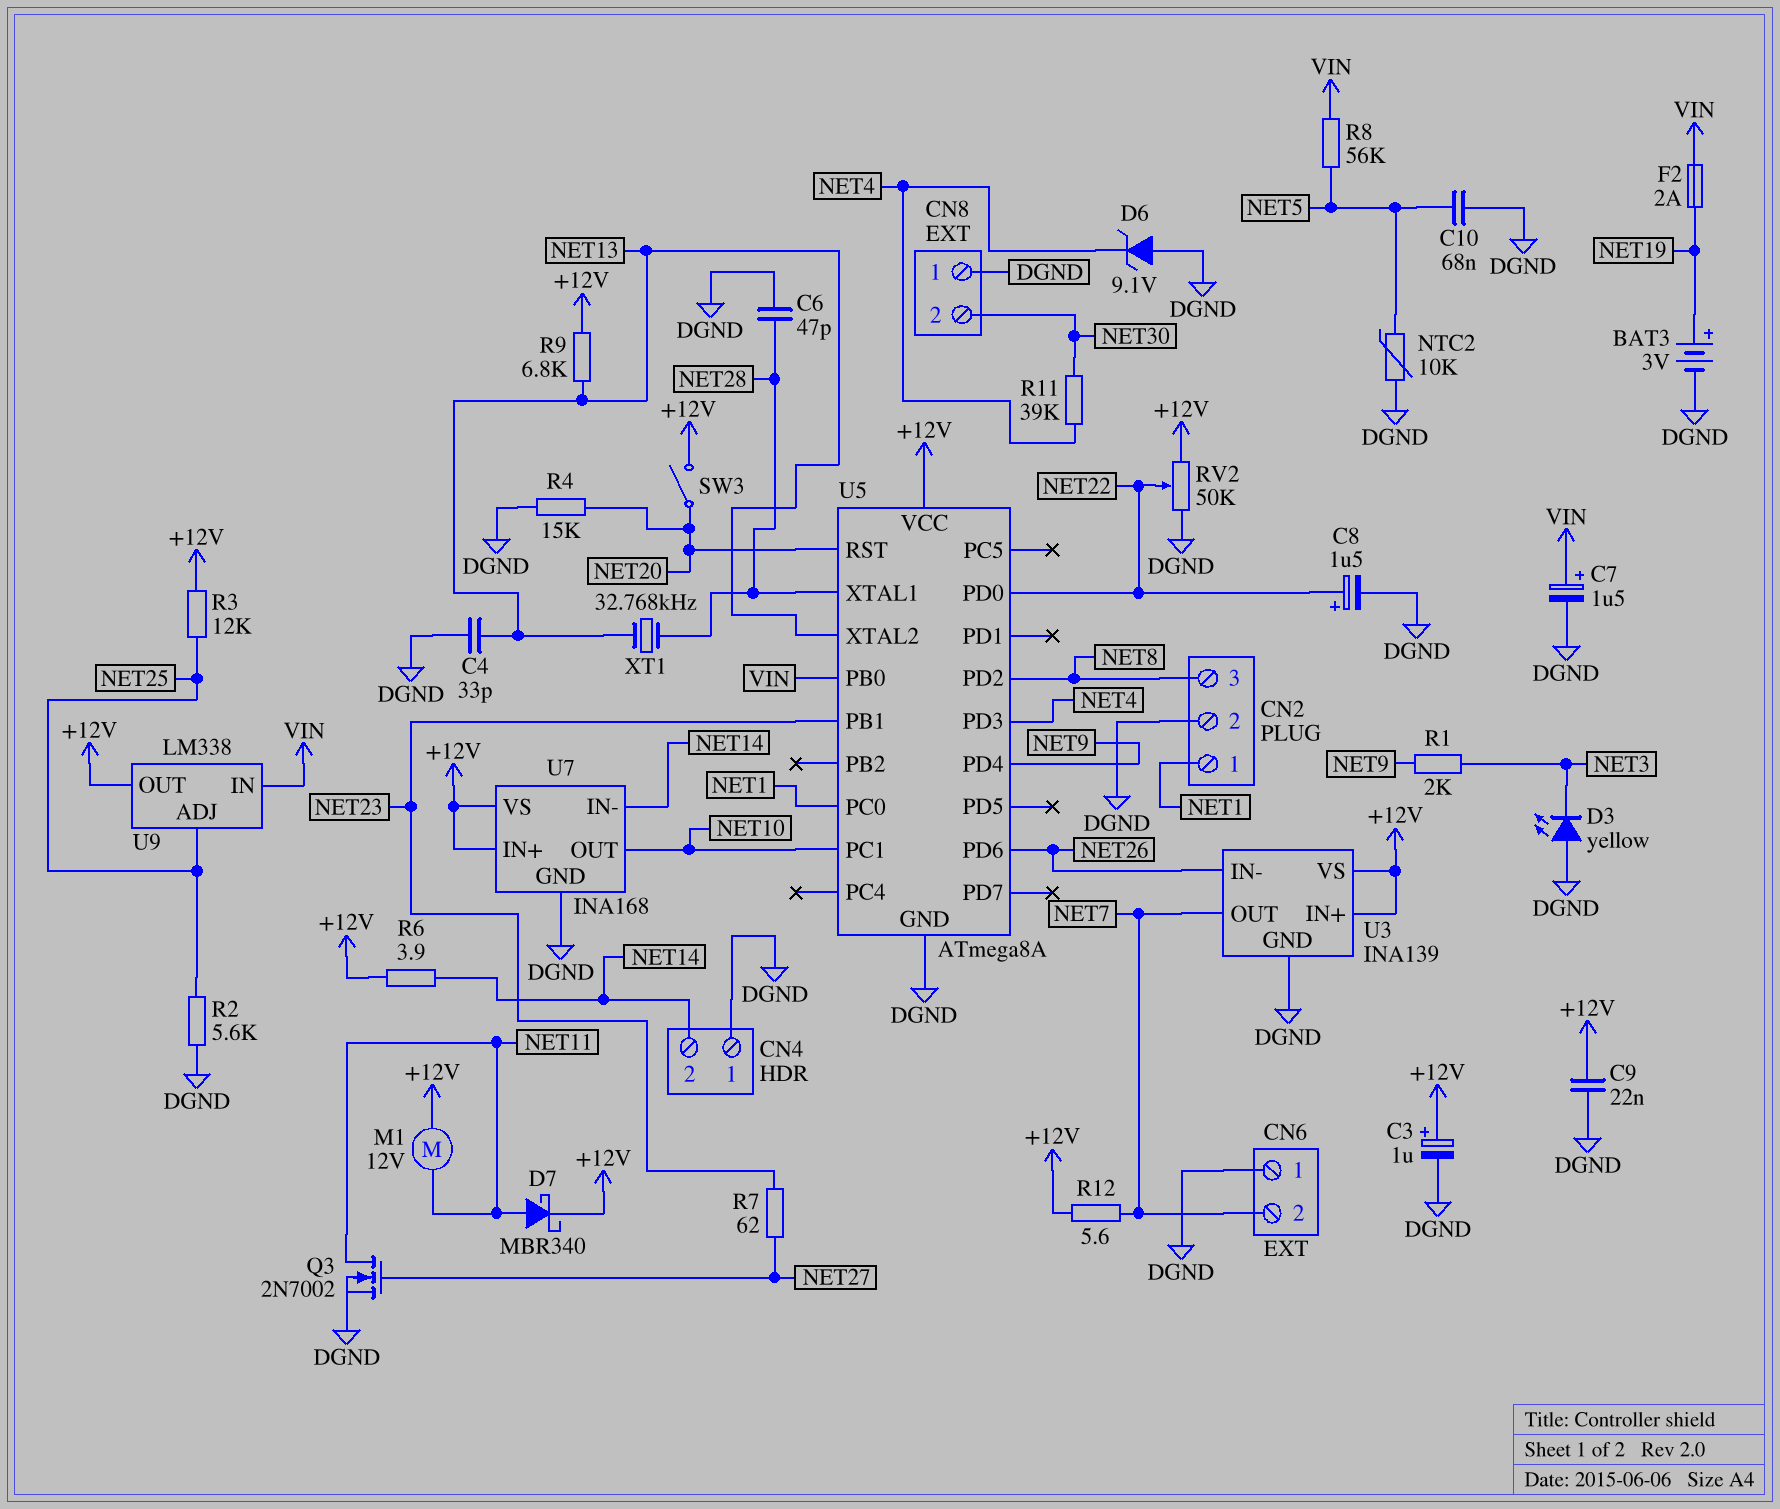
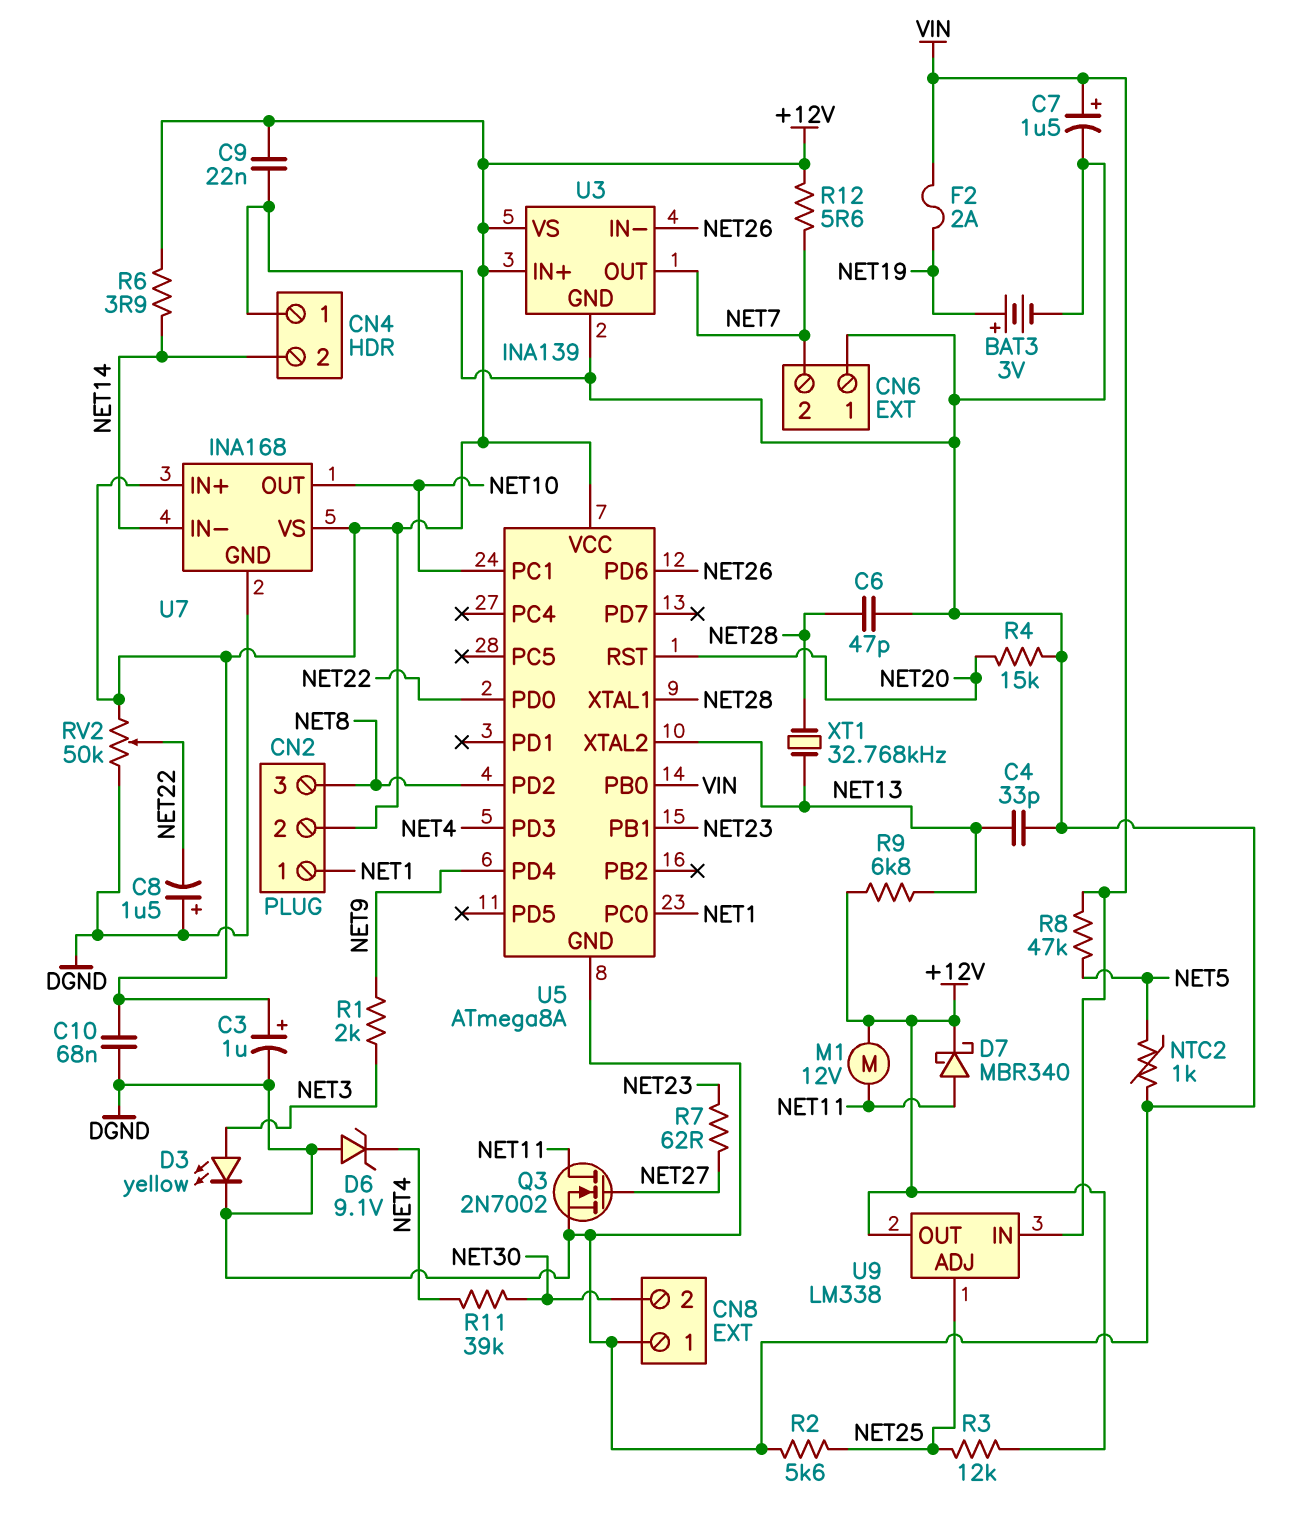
C8: 1.5uF (plus NET22, minus DGND) -> 1.5uF (plus DGND, minus NET22)
C10: 68nF (DGND, NET5) -> 68nF (+12V, DGND)
CN2 pin 2: DGND -> +12V
D3: LED yellow (A DGND, K NET3) -> LED yellow (A NET3, K DGND)
NTC2: 10k (DGND, NET5) -> 1k (DGND, NET5)
R8: 56k (NET5, VIN) -> 47k (NET5, VIN)
SW3: switch (+12V, NET20) -> none

